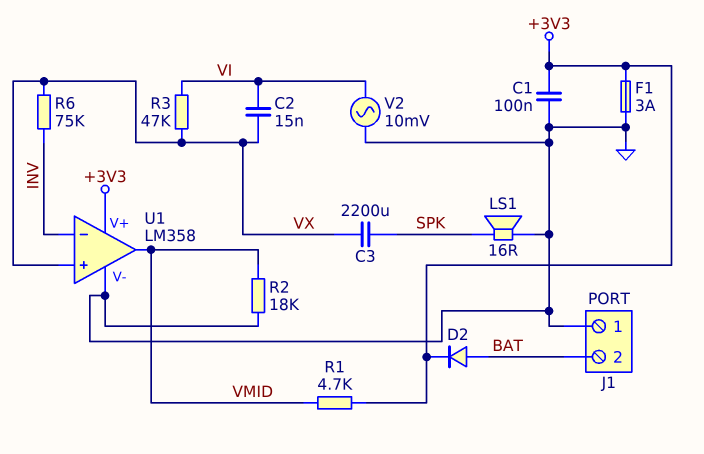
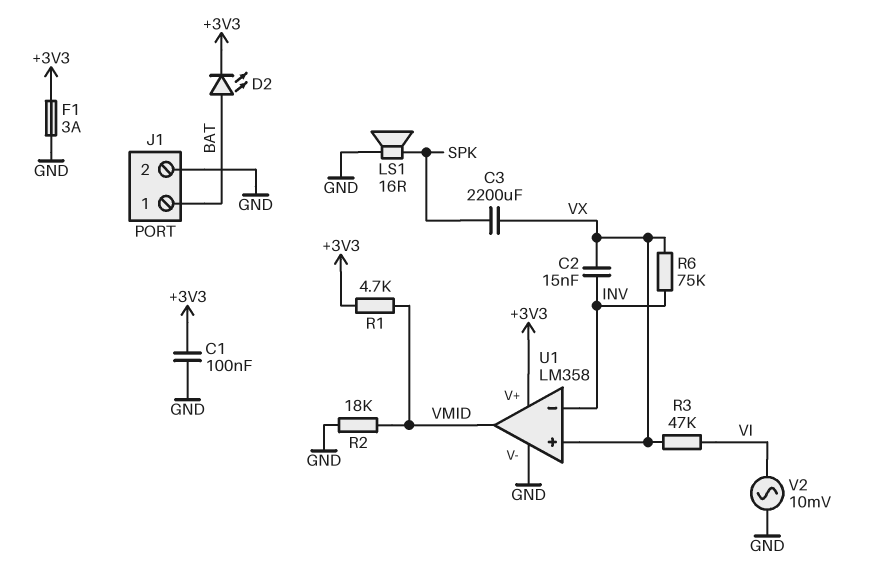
C2: 15nF (VI, VX) -> 15nF (INV, VX)
D2: diode (A BAT, K +3V3) -> LED (A BAT, K +3V3)
J1 pin 1: GND -> BAT
J1 pin 2: BAT -> GND

